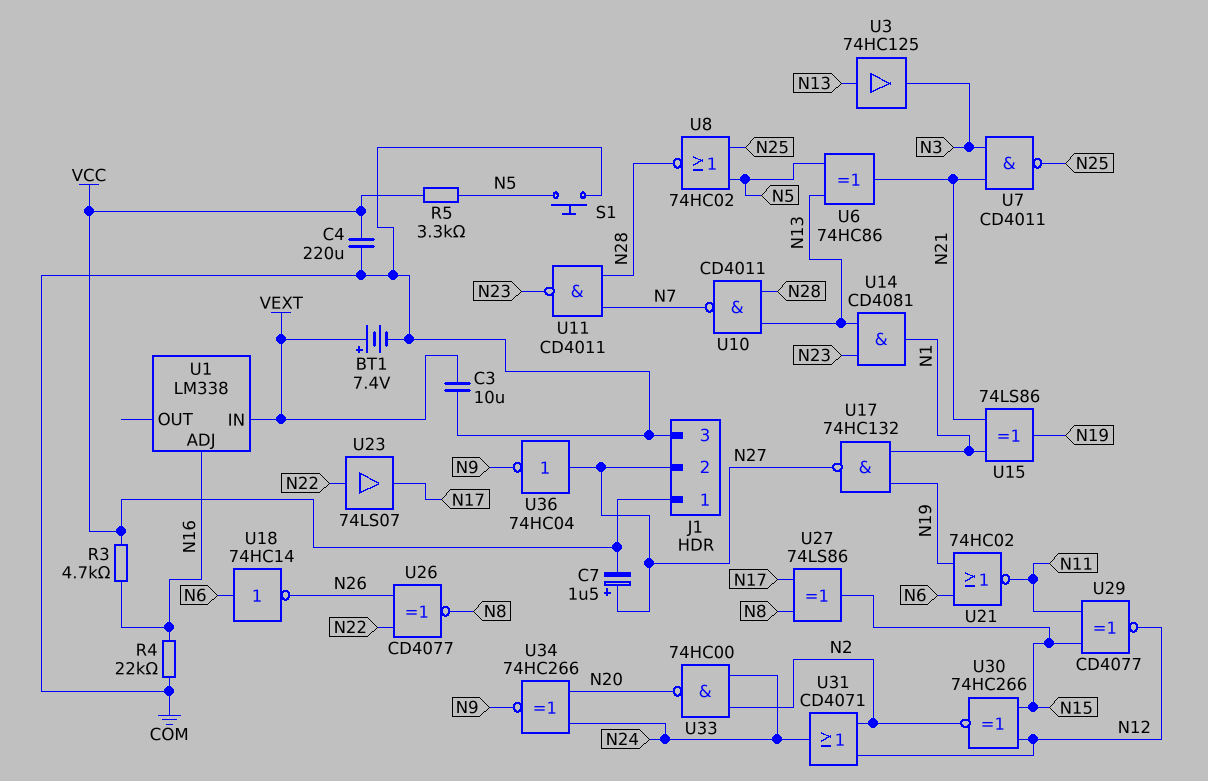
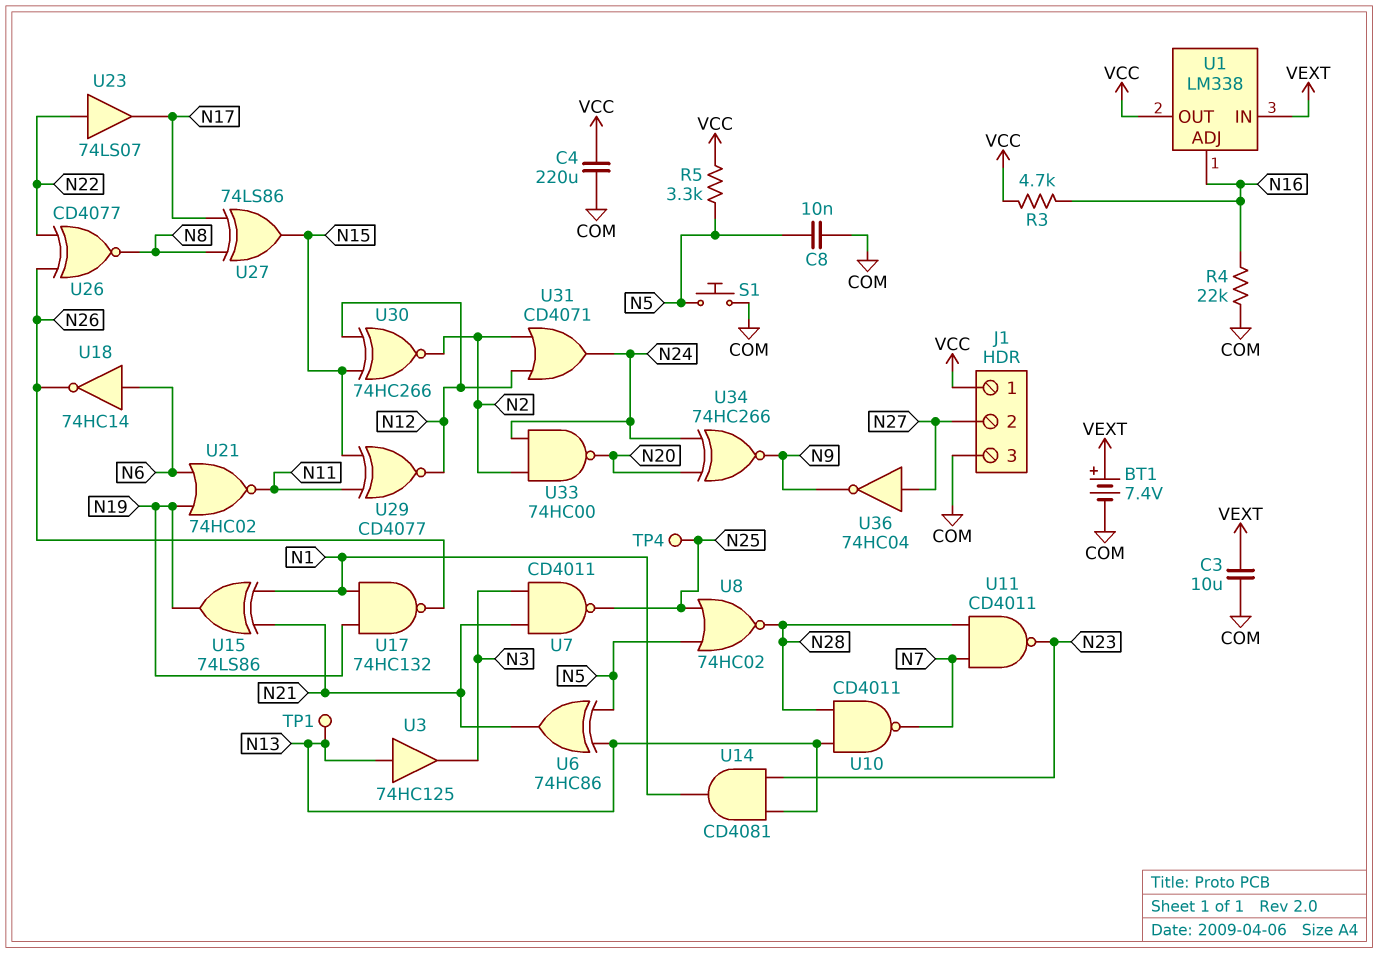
C7: 1.5uF (plus N27, minus VCC) -> none
C8: none -> 10nF (COM, N5)
TP1: none -> test point (N13)
TP4: none -> test point (N25)
U1 pin OUT: none -> VCC
U17: NAND 74HC132 (in N1, in N19, out N27) -> NAND 74HC132 (in N1, in N19, out N26)

